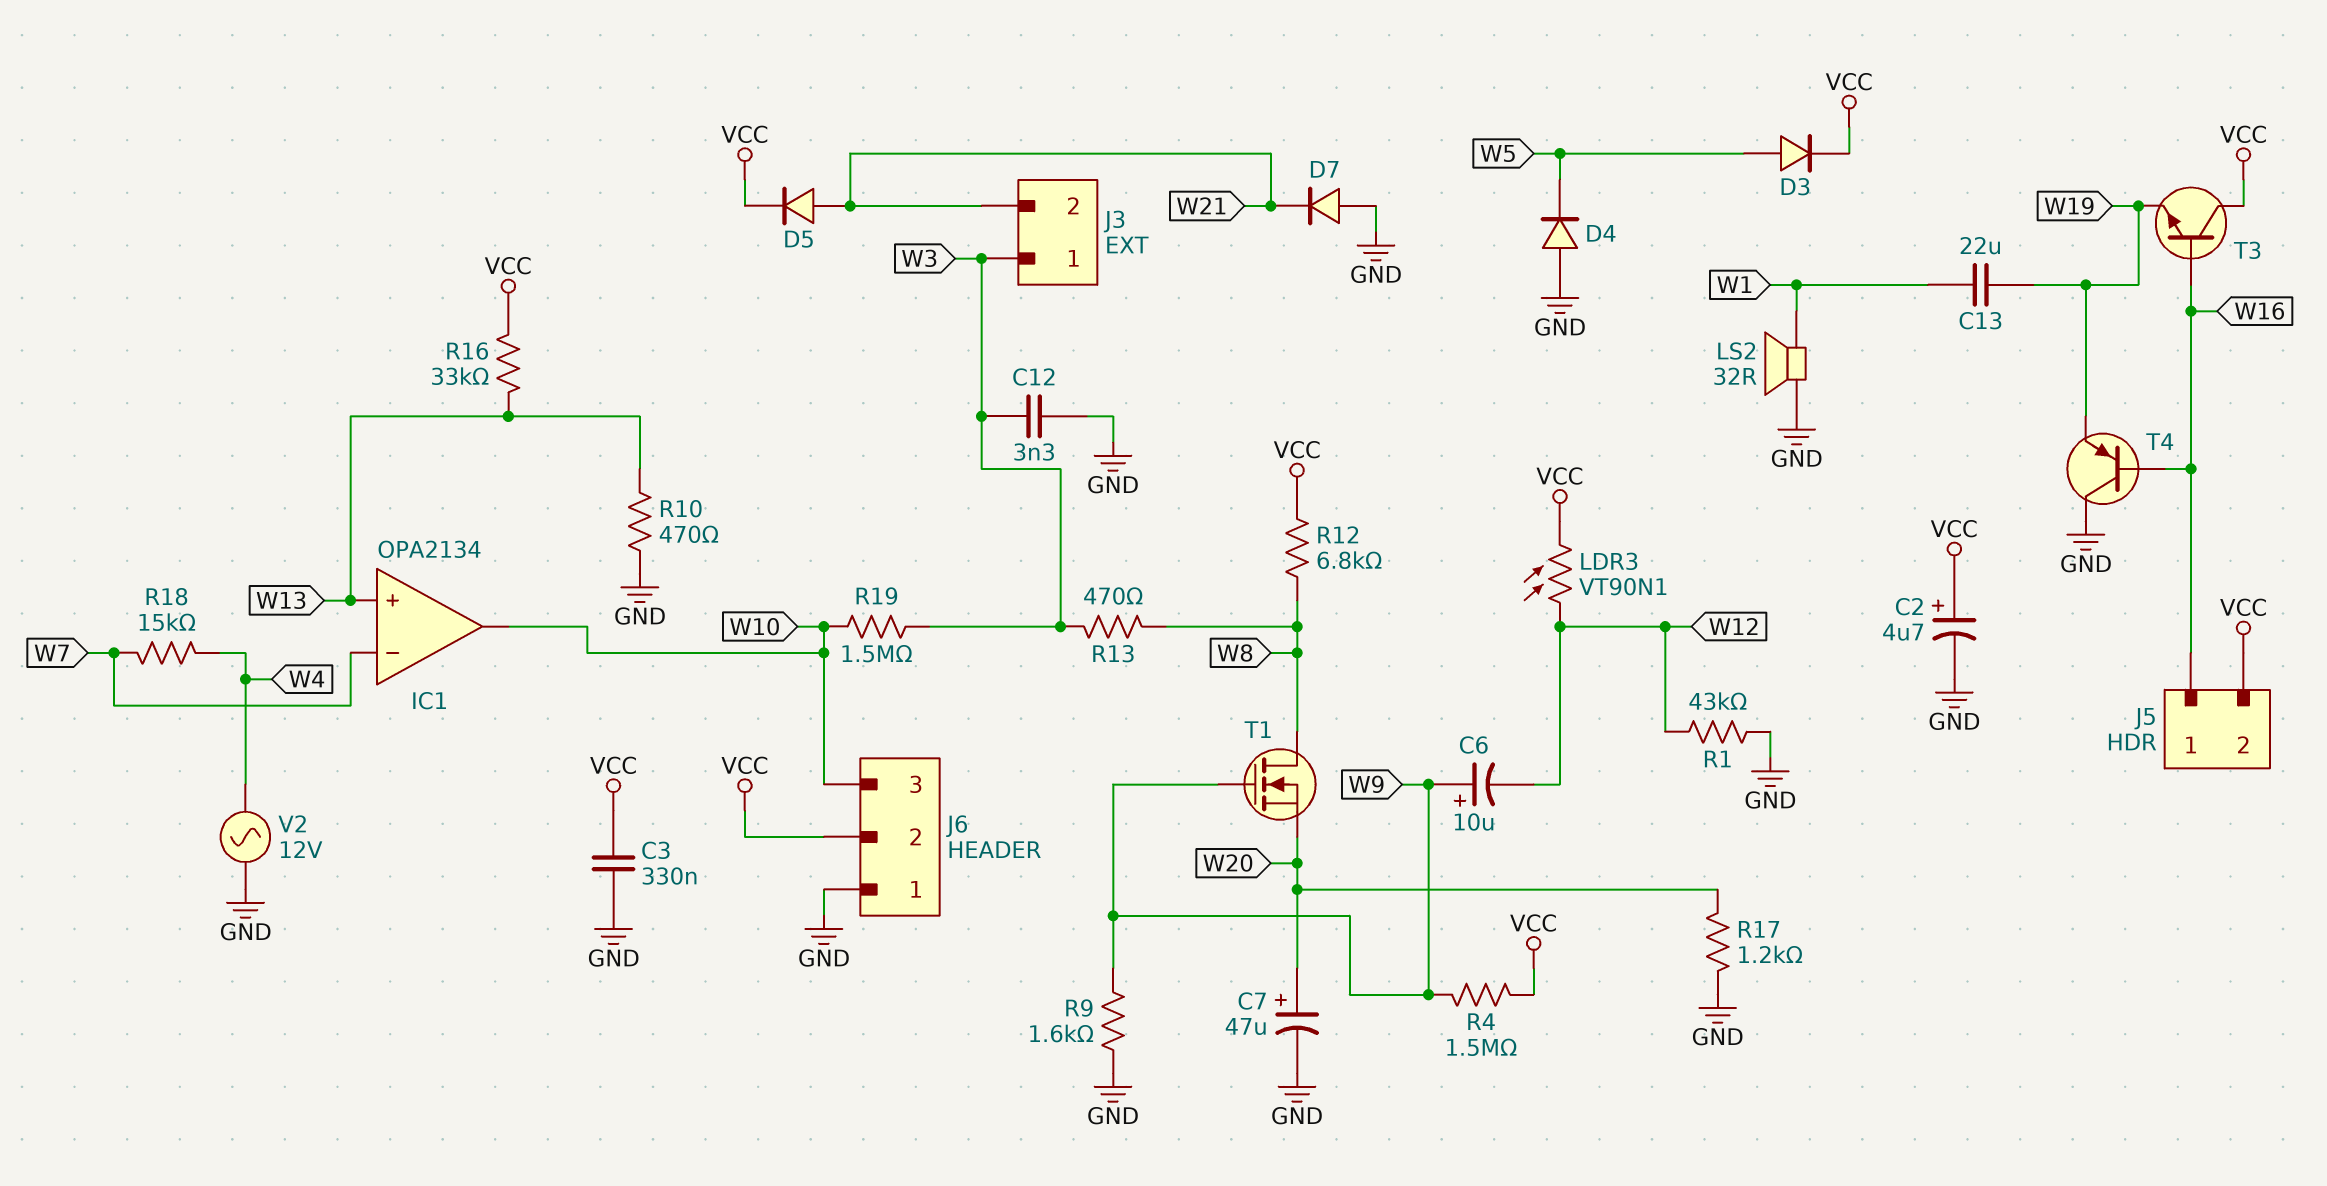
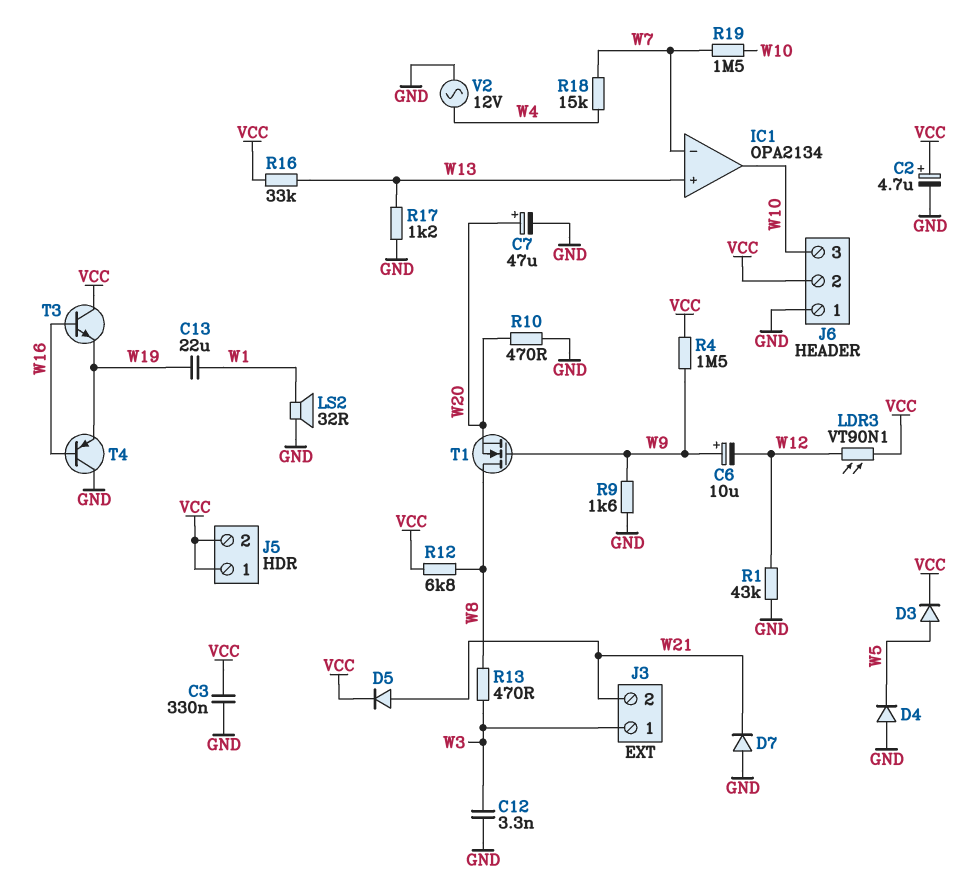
J5 pin 1: W16 -> VCC
R10: 470 (GND, W13) -> 470 (GND, W20)
R17: 1.2k (GND, W20) -> 1.2k (GND, W13)
R19: 1.5M (W3, W10) -> 1.5M (W7, W10)

